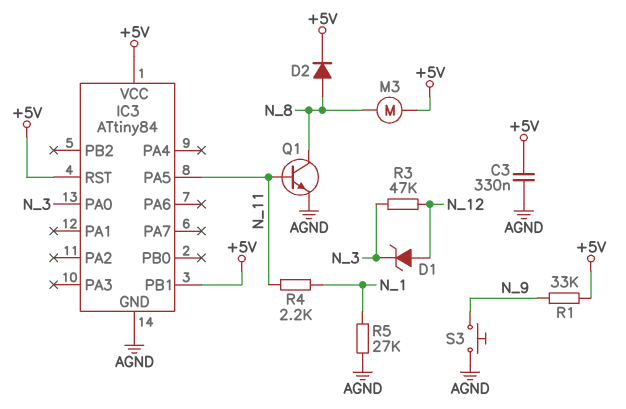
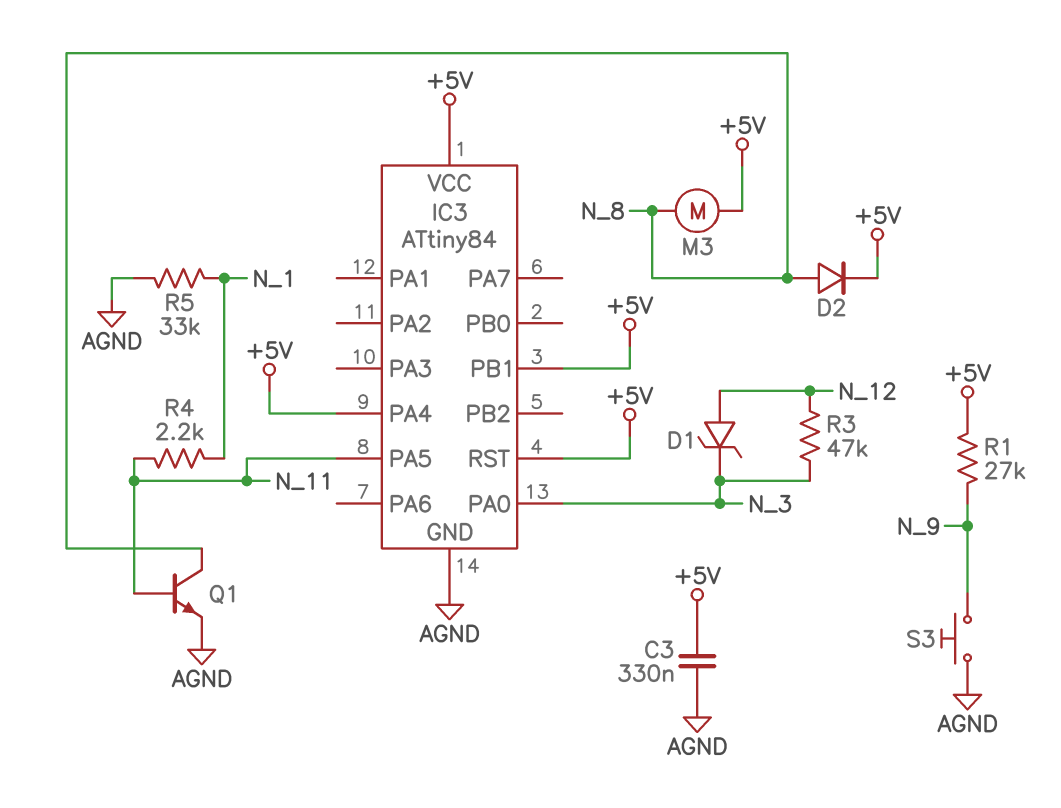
IC3 pin PA4: none -> +5V
R1: 33k (+5V, N_9) -> 27k (+5V, N_9)
R5: 27k (AGND, N_1) -> 33k (AGND, N_1)

